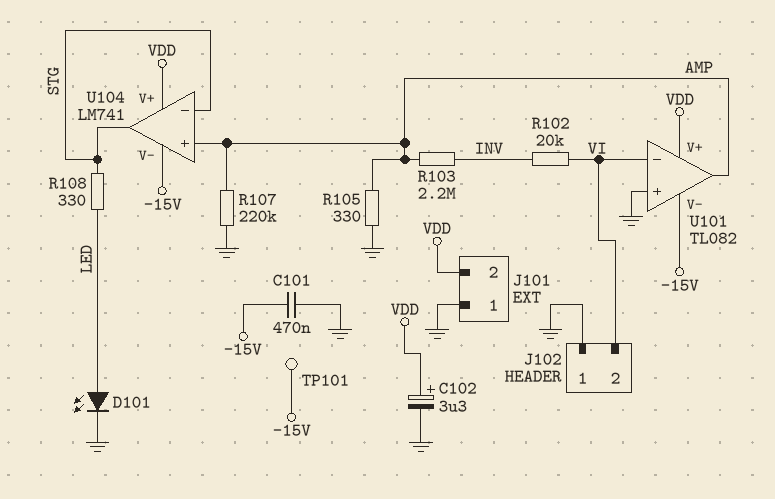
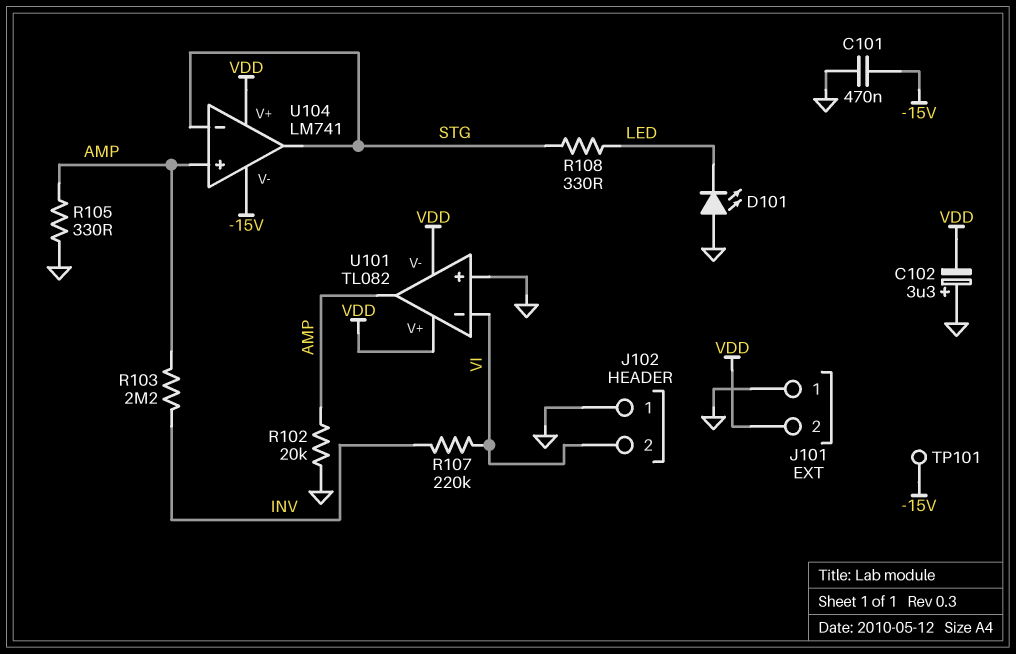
C102: 3.3uF (plus VDD, minus GND) -> 3.3uF (plus GND, minus VDD)
D101: LED (A LED, K GND) -> LED (A GND, K LED)
R102: 20k (INV, VI) -> 20k (AMP, GND)
R107: 220k (AMP, GND) -> 220k (INV, VI)
U101 pin V-: -15V -> VDD

